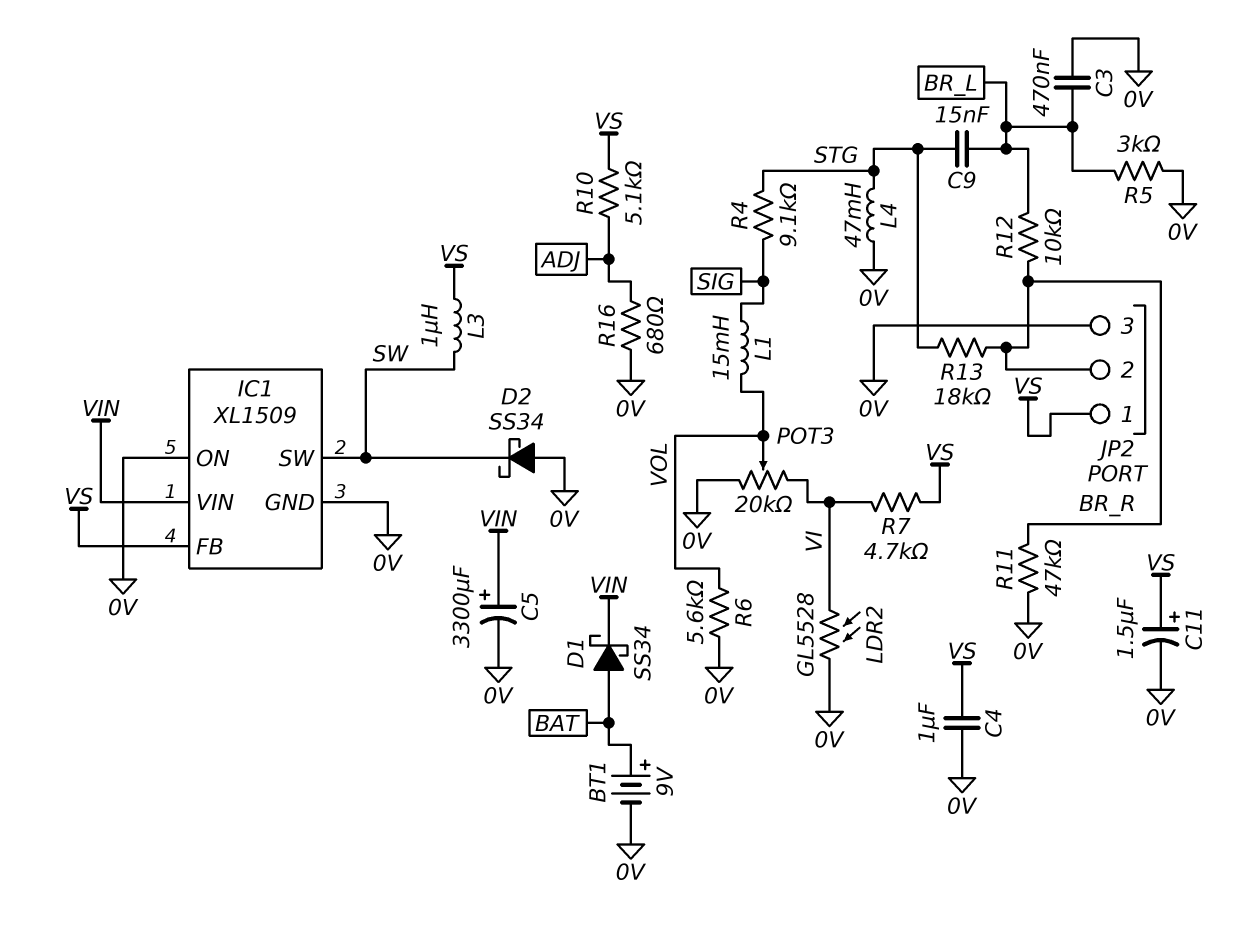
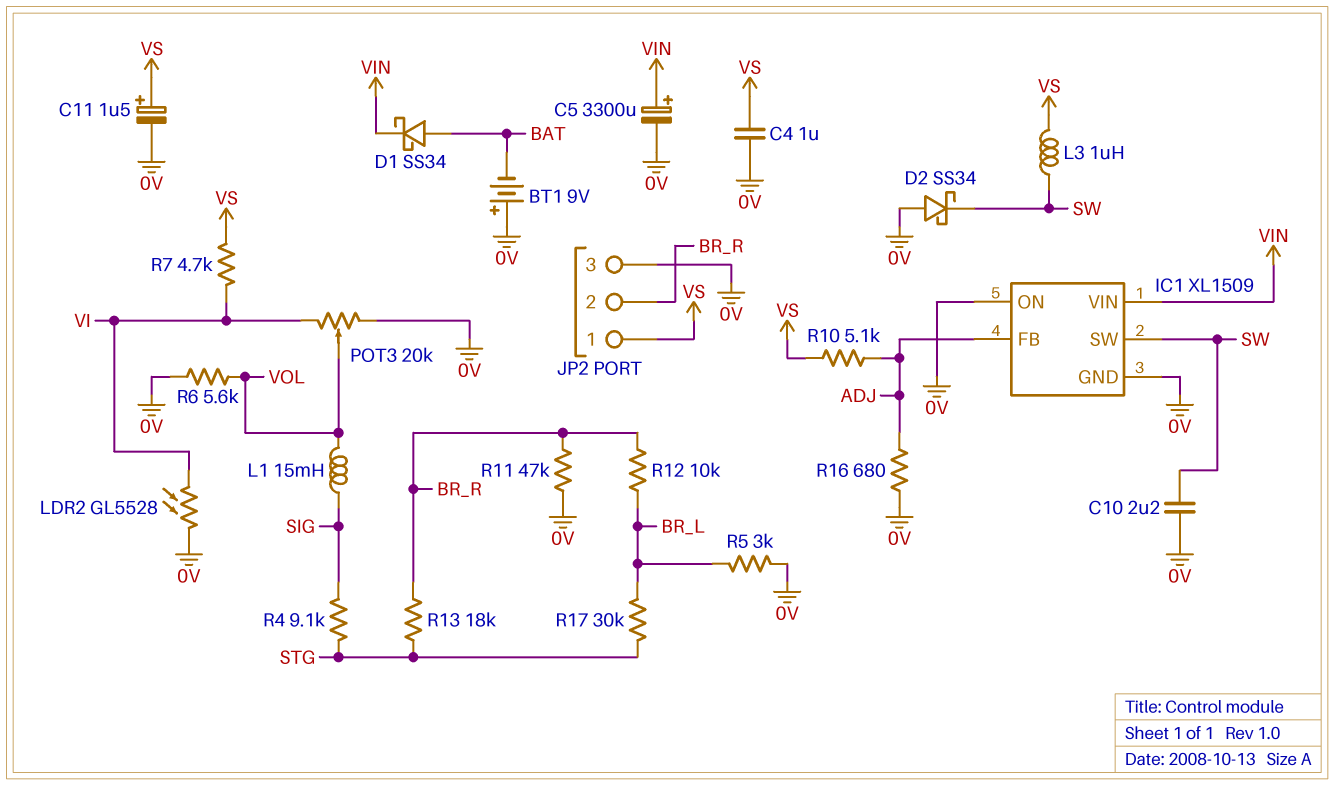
BT1: 9V (plus BAT, minus 0V) -> 9V (plus 0V, minus BAT)
C3: 470nF (0V, BR_L) -> none
C9: 15nF (BR_L, STG) -> none
C10: none -> 2.2uF (0V, SW)
IC1 pin FB: VS -> ADJ
L4: 47mH (0V, STG) -> none
R17: none -> 30k (BR_L, STG)

